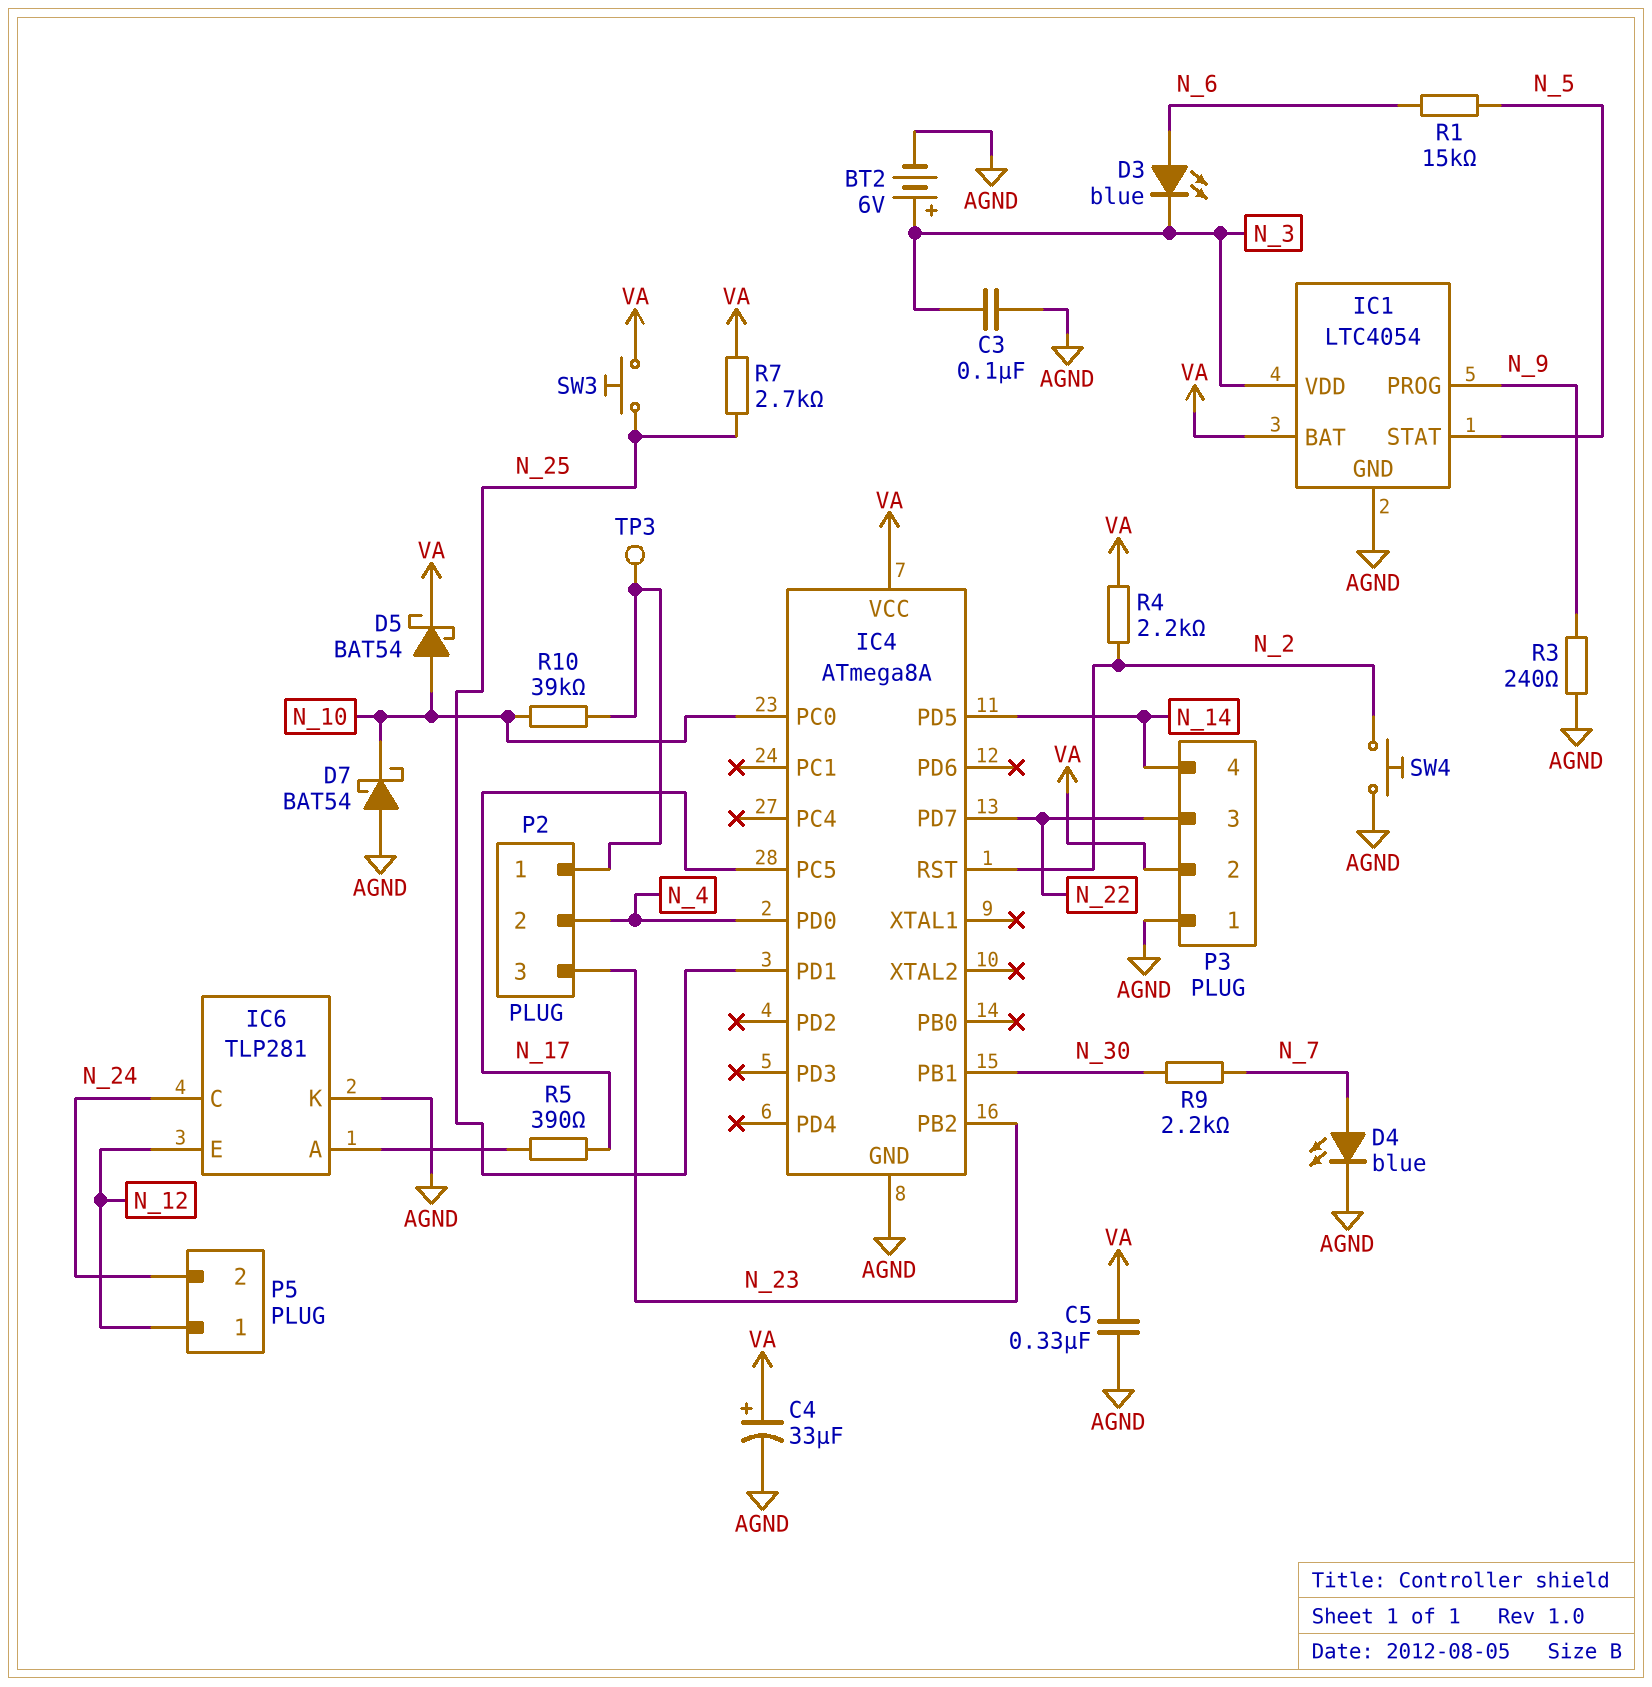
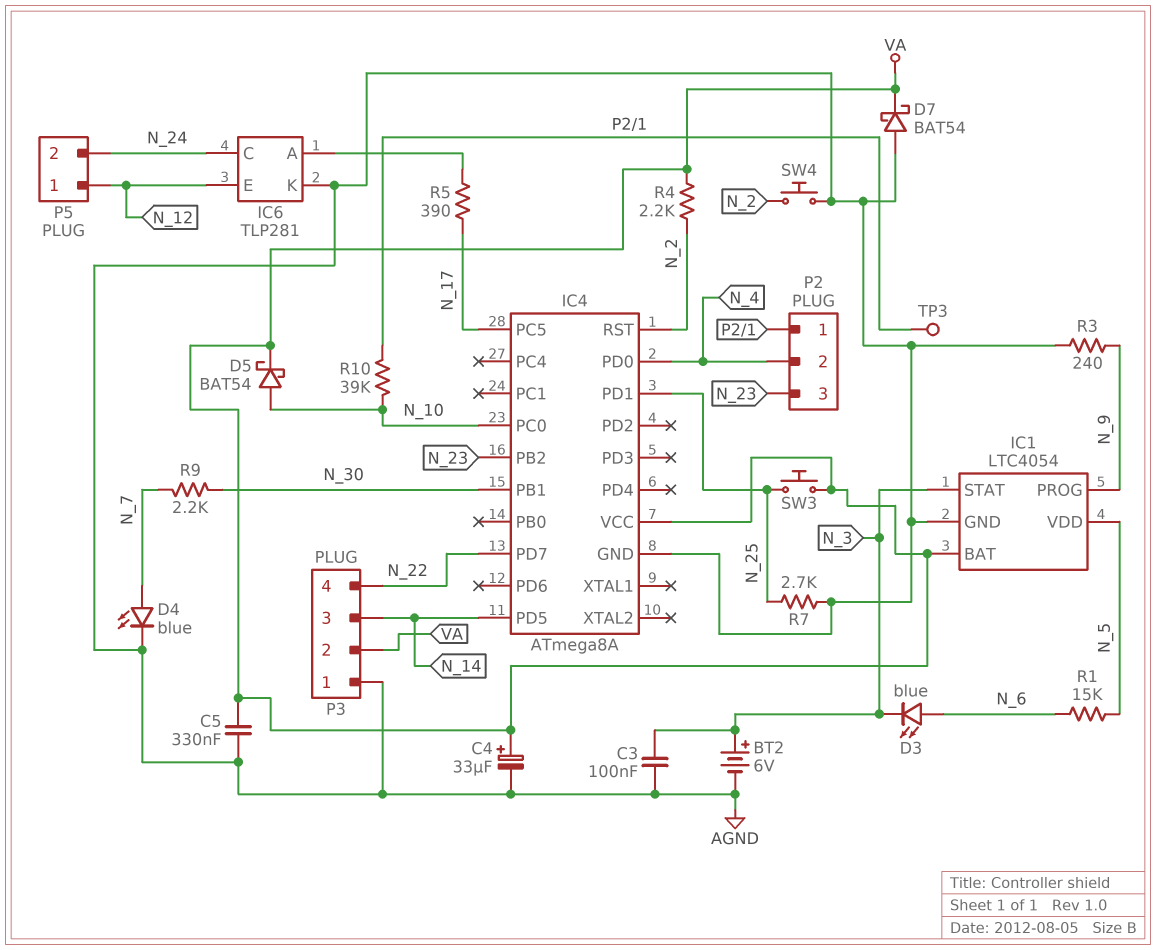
D7: schottky BAT54 (A AGND, K N_10) -> schottky BAT54 (A AGND, K VA)
IC1 pin STAT: N_5 -> N_3
IC1 pin VDD: N_3 -> N_5
P3 pin 3: N_22 -> N_14
P3 pin 4: N_14 -> N_22
R7: 2.7k (N_25, VA) -> 2.7k (AGND, N_25)

